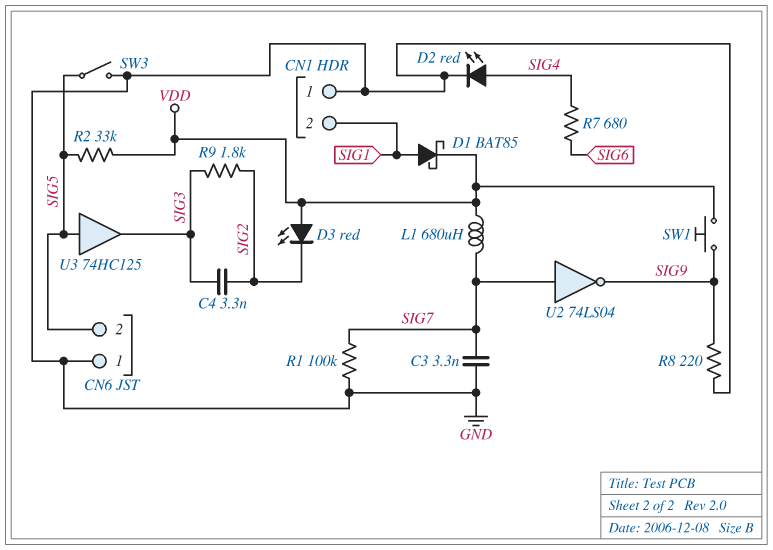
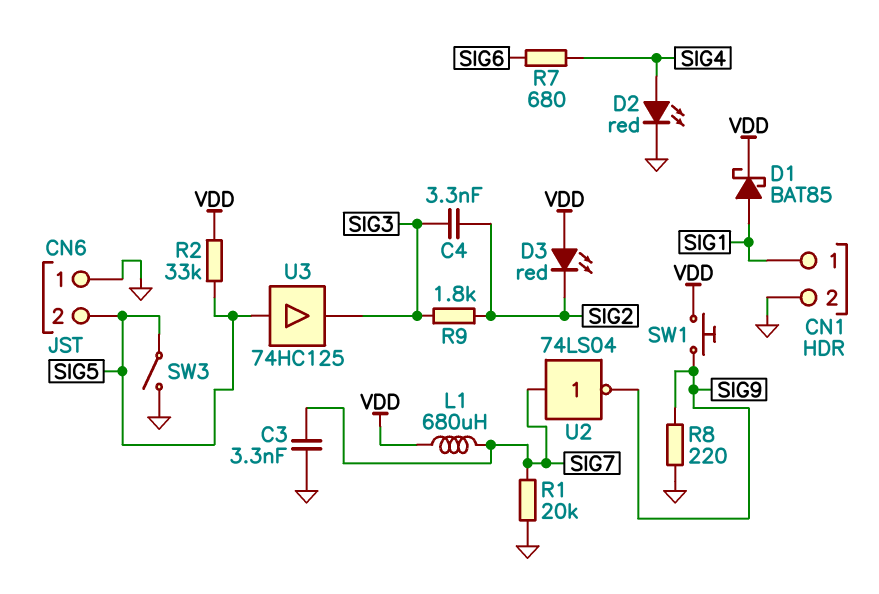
CN1 pin 1: GND -> SIG1
CN1 pin 2: SIG1 -> GND
R1: 100k (GND, SIG7) -> 20k (GND, SIG7)

